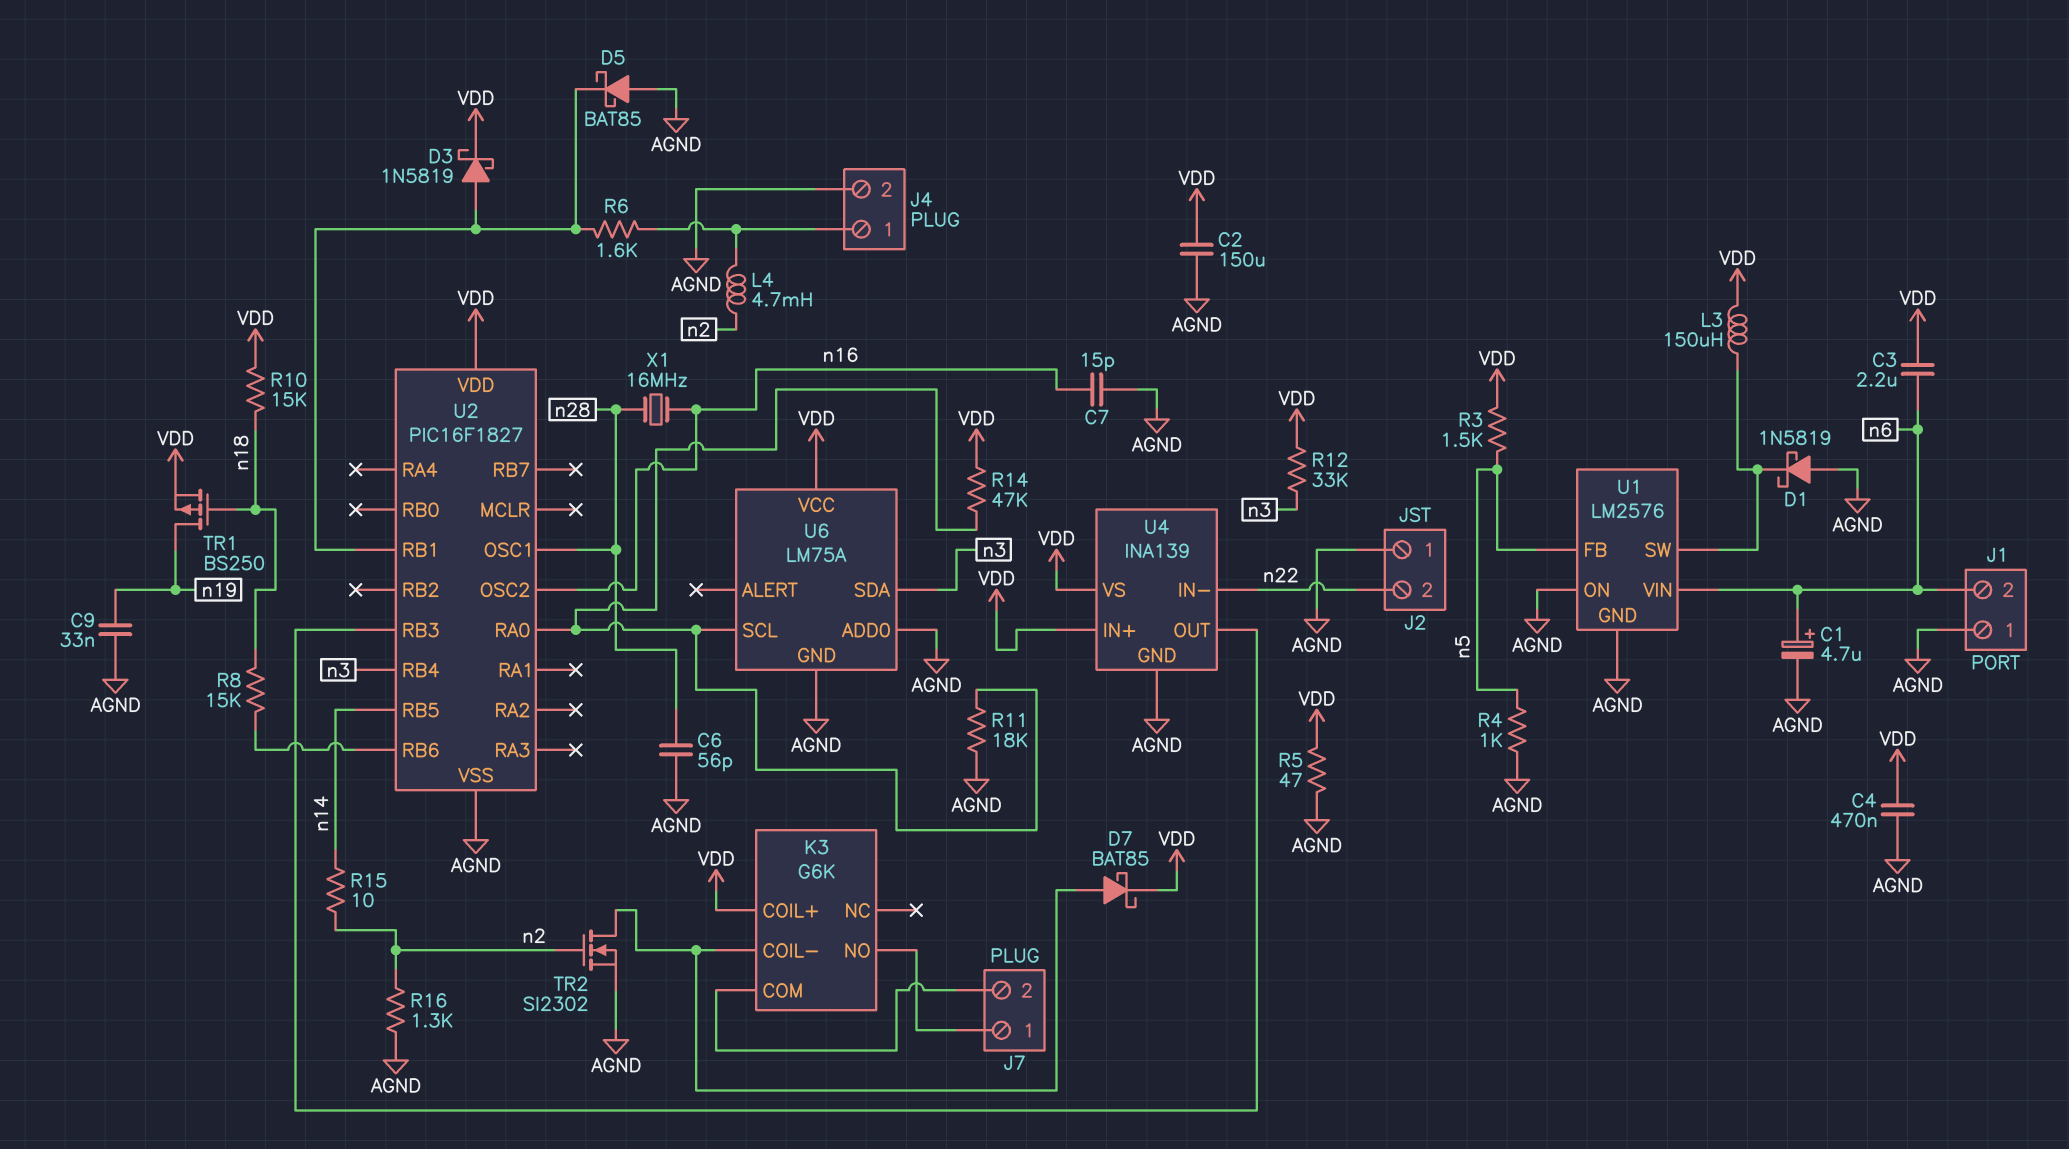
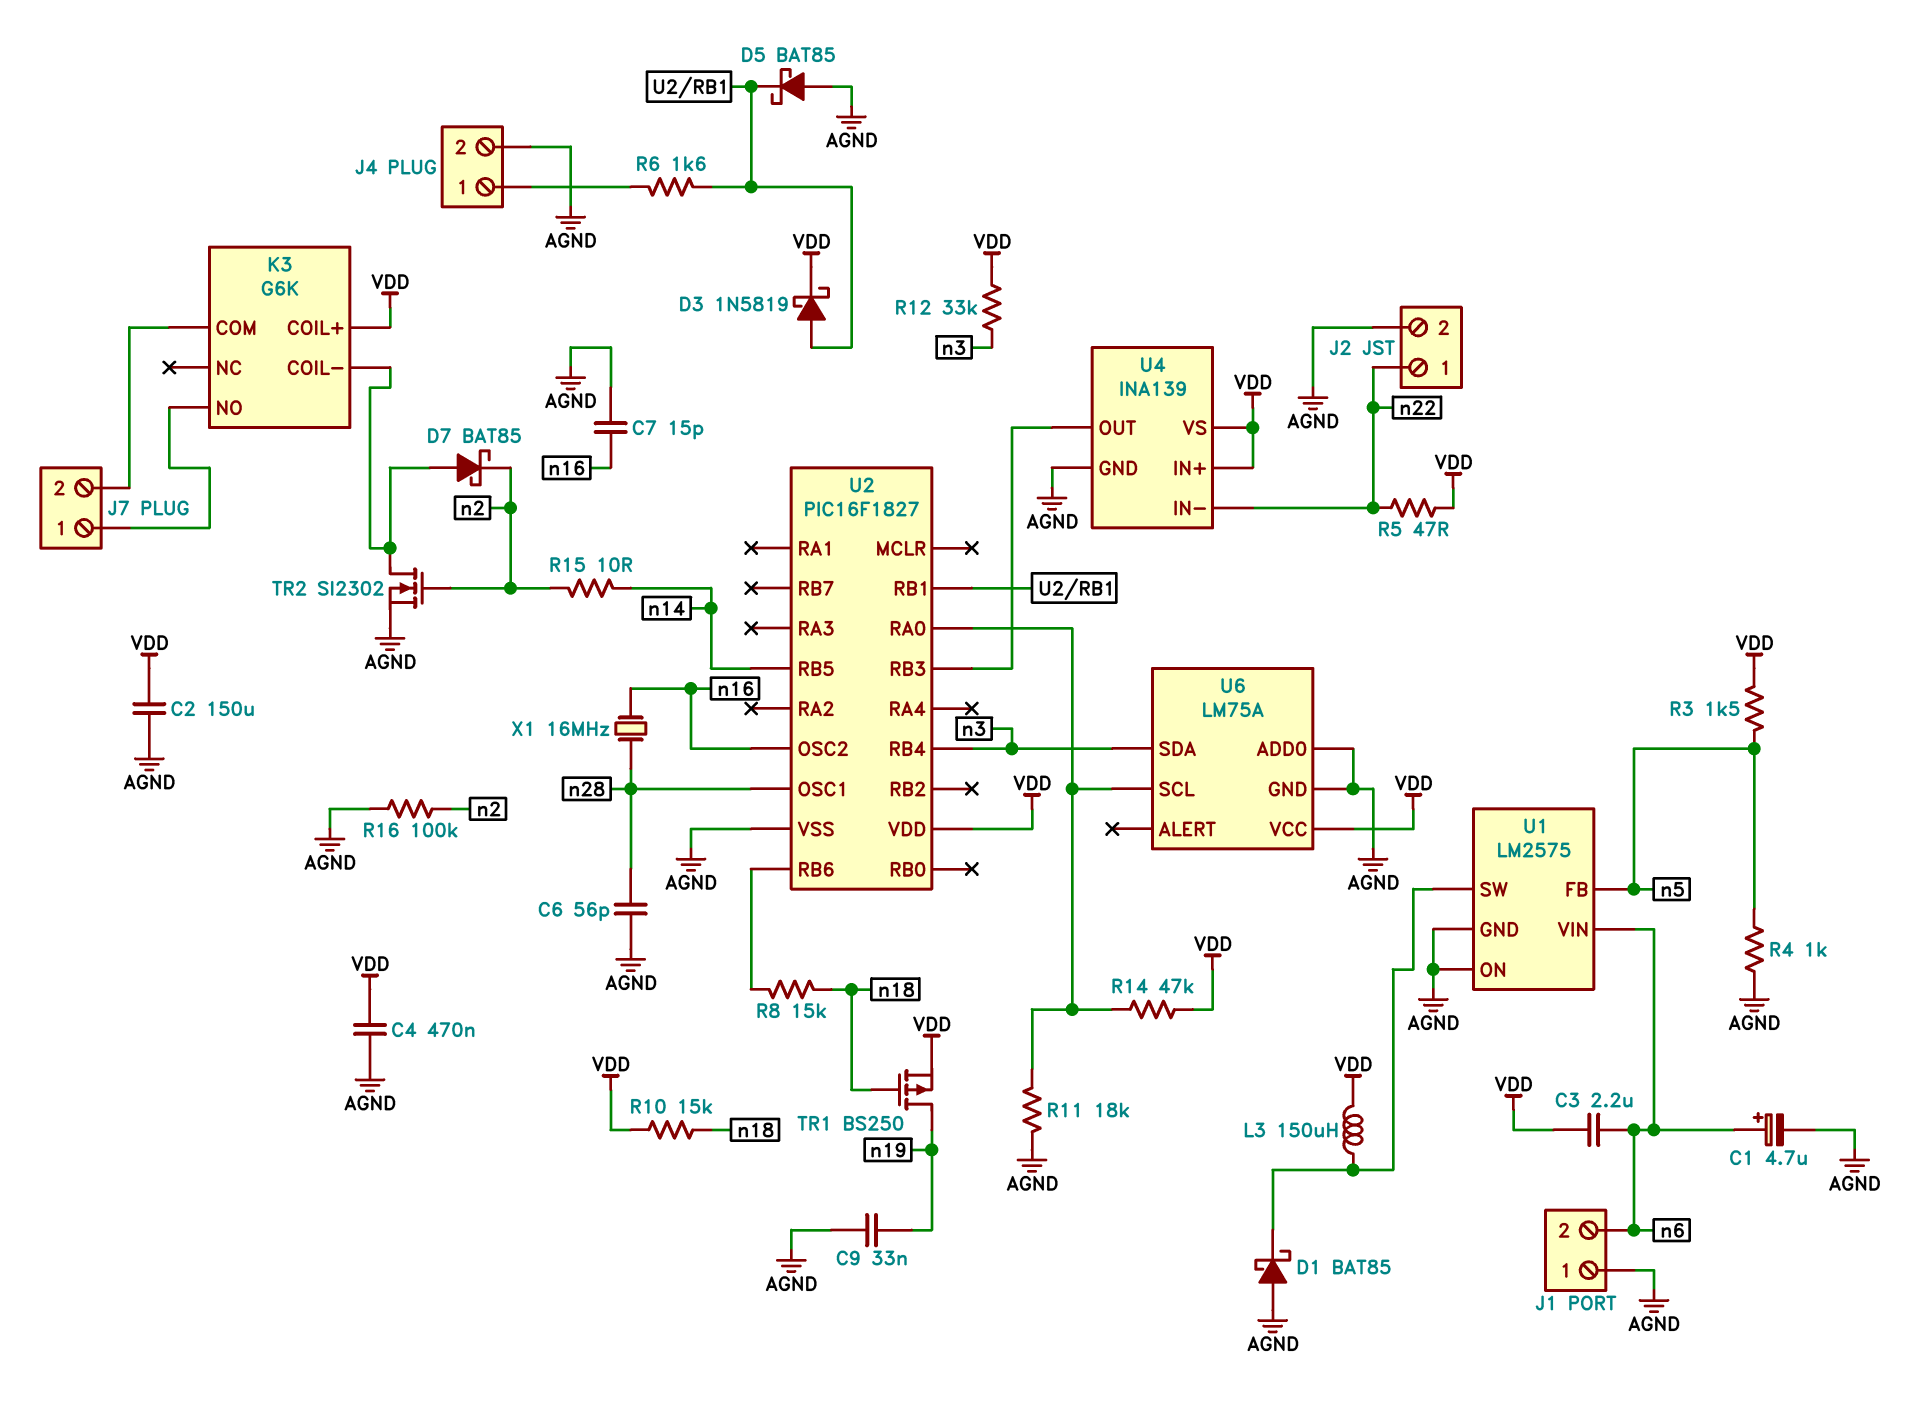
D1: schottky 1N5819 (A AGND, K U1/SW) -> schottky BAT85 (A AGND, K U1/SW)
D7: schottky BAT85 (A K3/COIL-, K VDD) -> schottky BAT85 (A K3/COIL-, K n2)
J2 pin 1: AGND -> n22
J2 pin 2: n22 -> AGND
L4: 4.7mH (J4/1, n2) -> none
R5: 47 (AGND, VDD) -> 47 (VDD, n22)
R16: 1.3k (AGND, n2) -> 100k (AGND, n2)
U1: LM2576 -> LM2575

